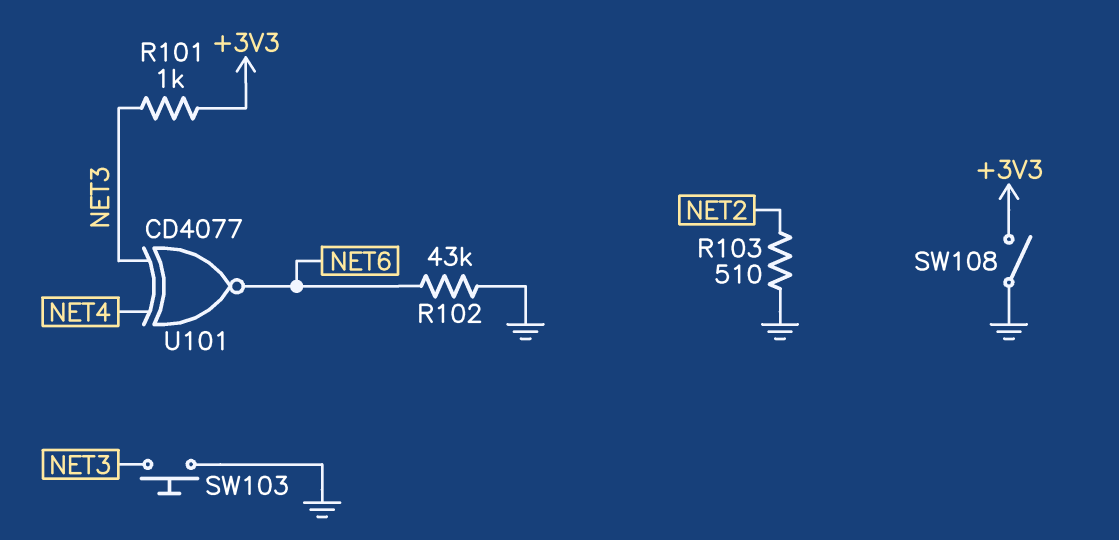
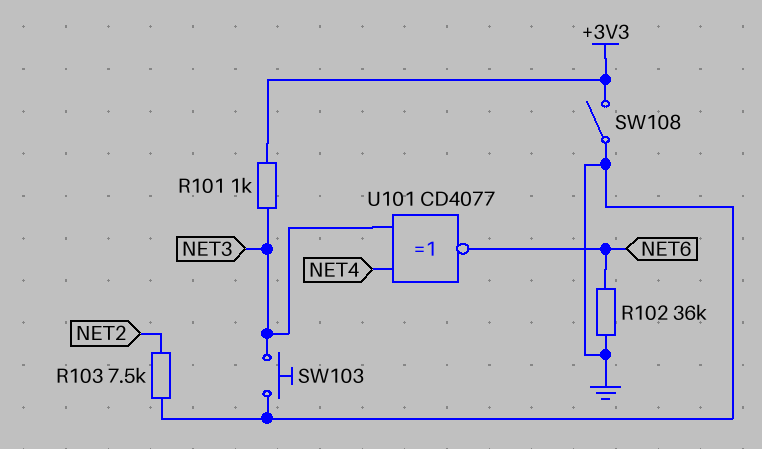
R102: 43k (GND, NET6) -> 36k (GND, NET6)
R103: 510 (GND, NET2) -> 7.5k (GND, NET2)

